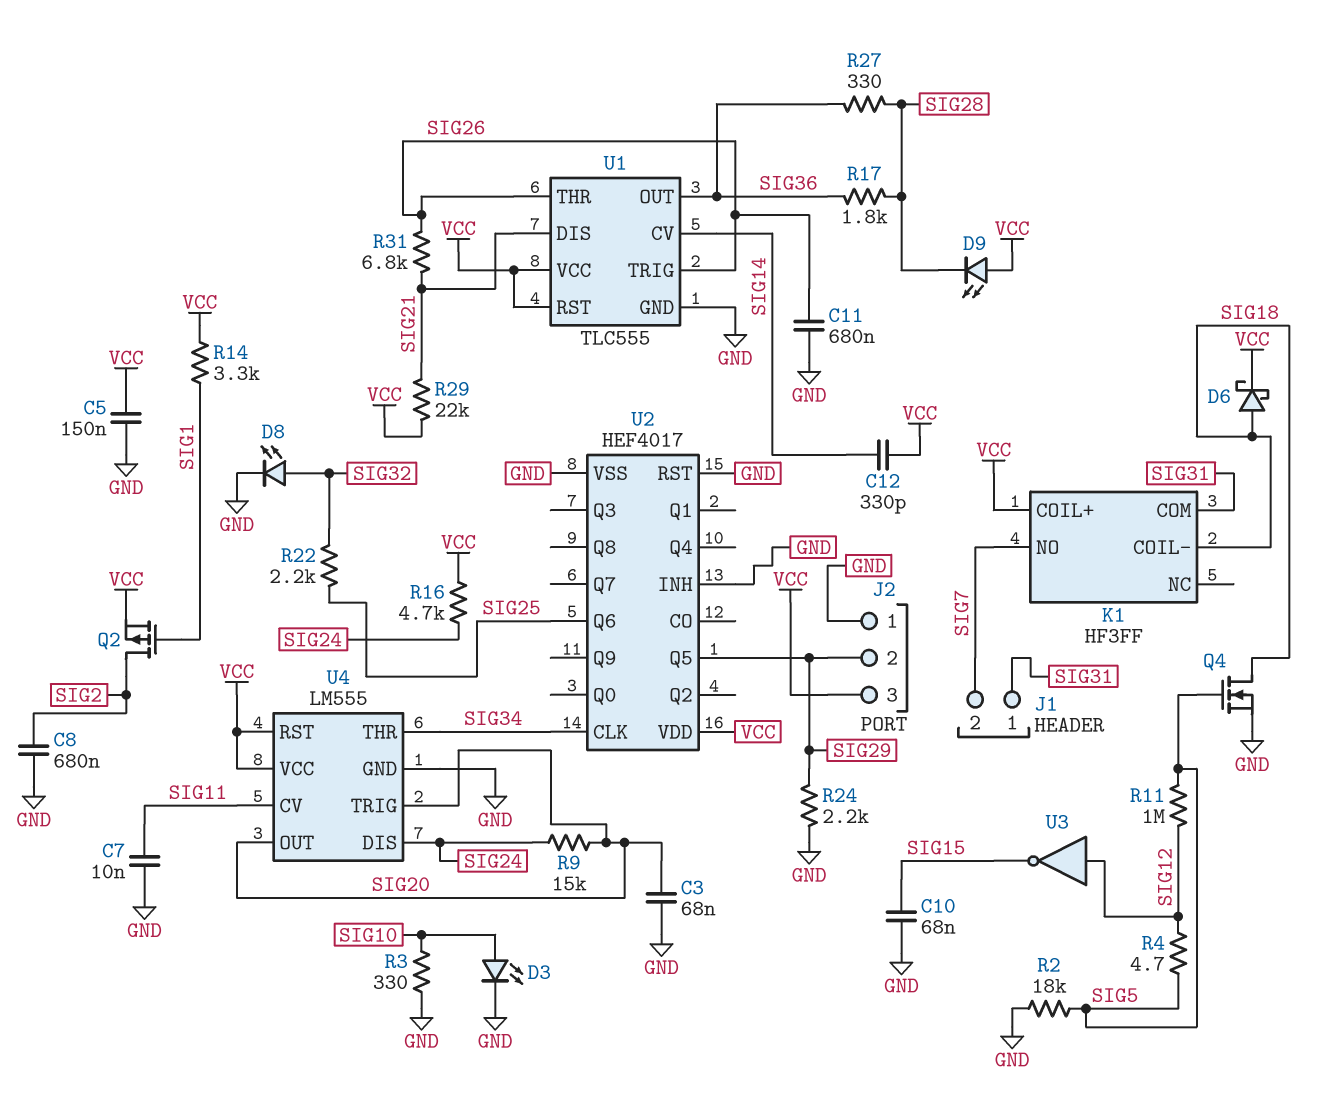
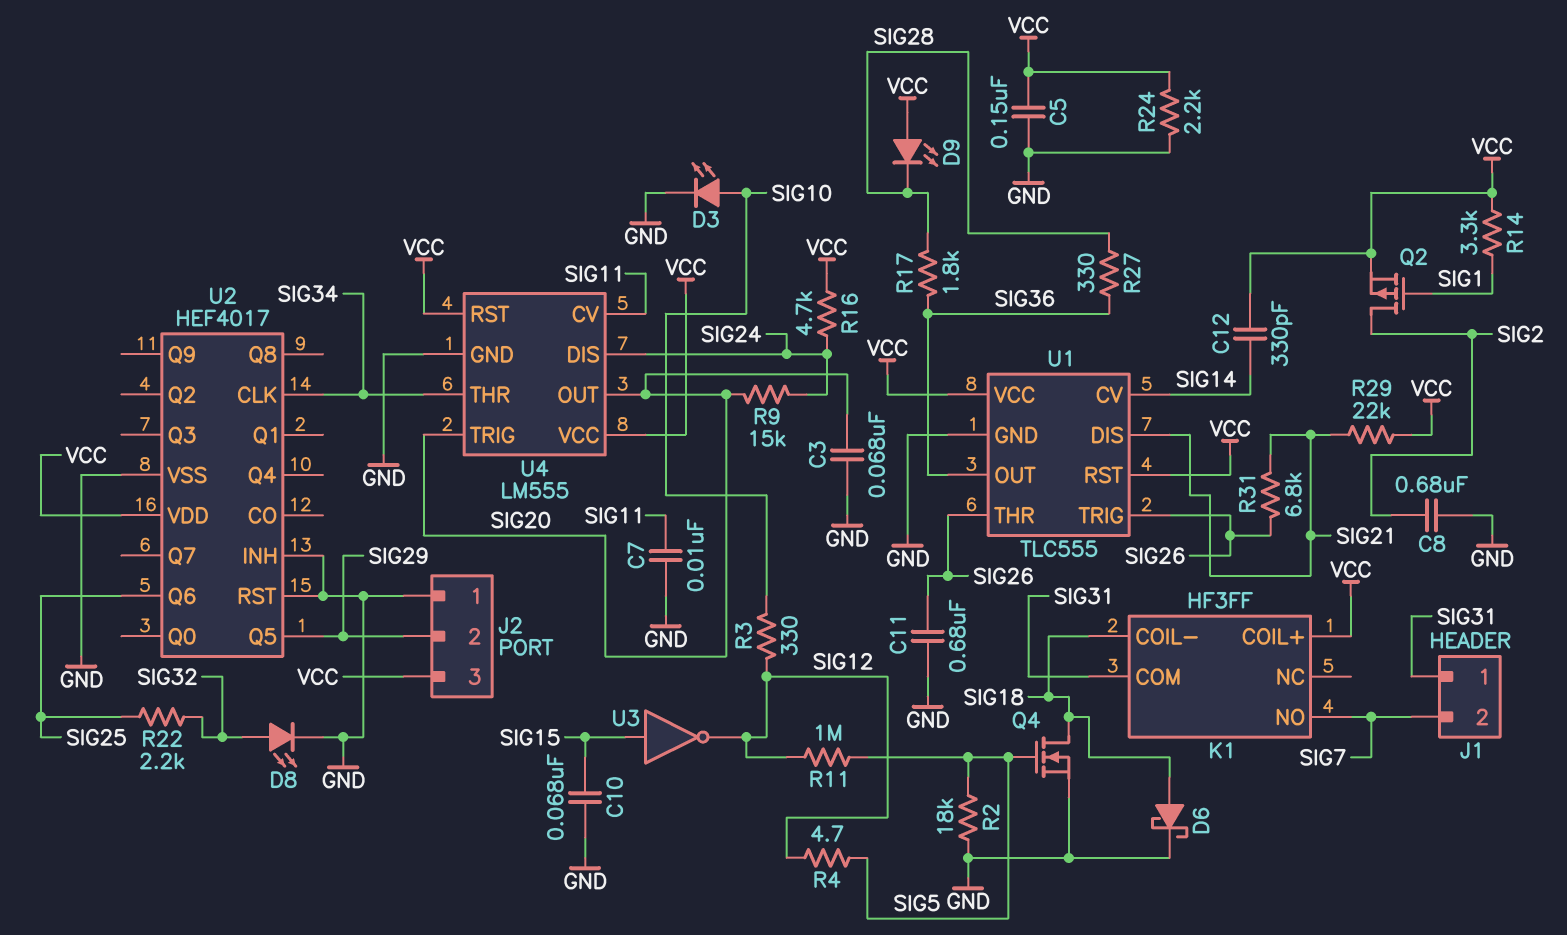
D6: schottky (A SIG18, K VCC) -> schottky (A SIG18, K GND)
R3: 330 (GND, SIG10) -> 330 (SIG10, SIG12)
R24: 2.2k (GND, SIG29) -> 2.2k (GND, VCC)
U3: NOT (in SIG12, out SIG15) -> NOT (in SIG15, out SIG12)

